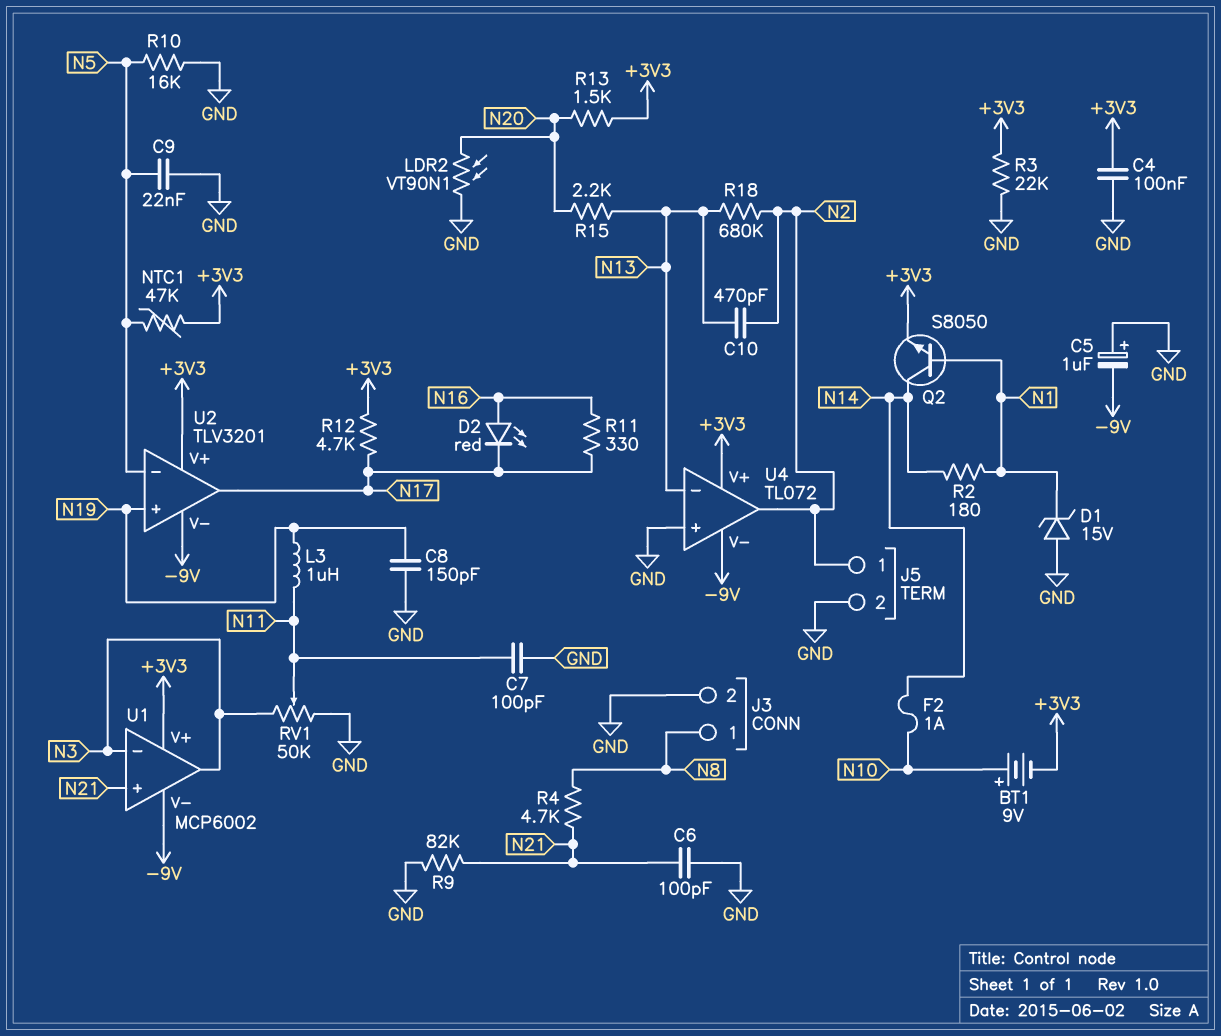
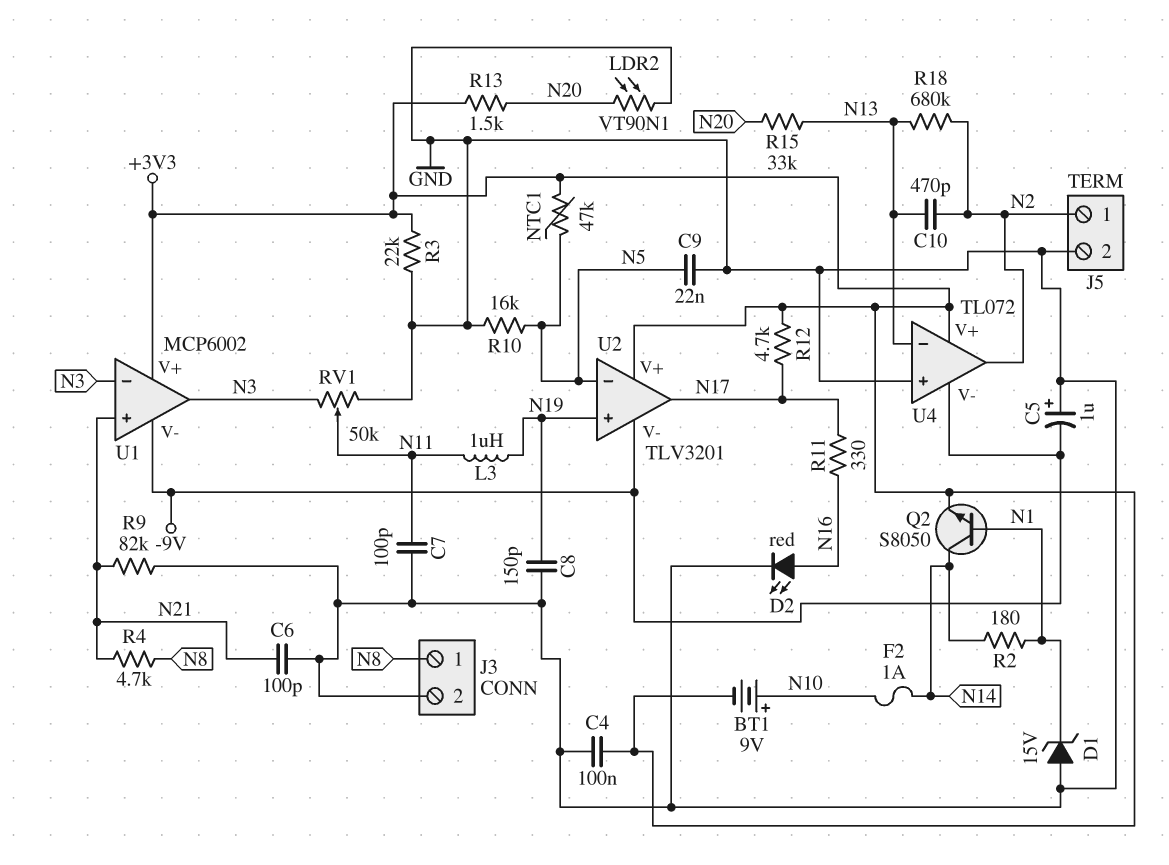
D2: LED red (A N16, K N17) -> LED red (A N16, K GND)
R15: 2.2k (N13, N20) -> 33k (N13, N20)

